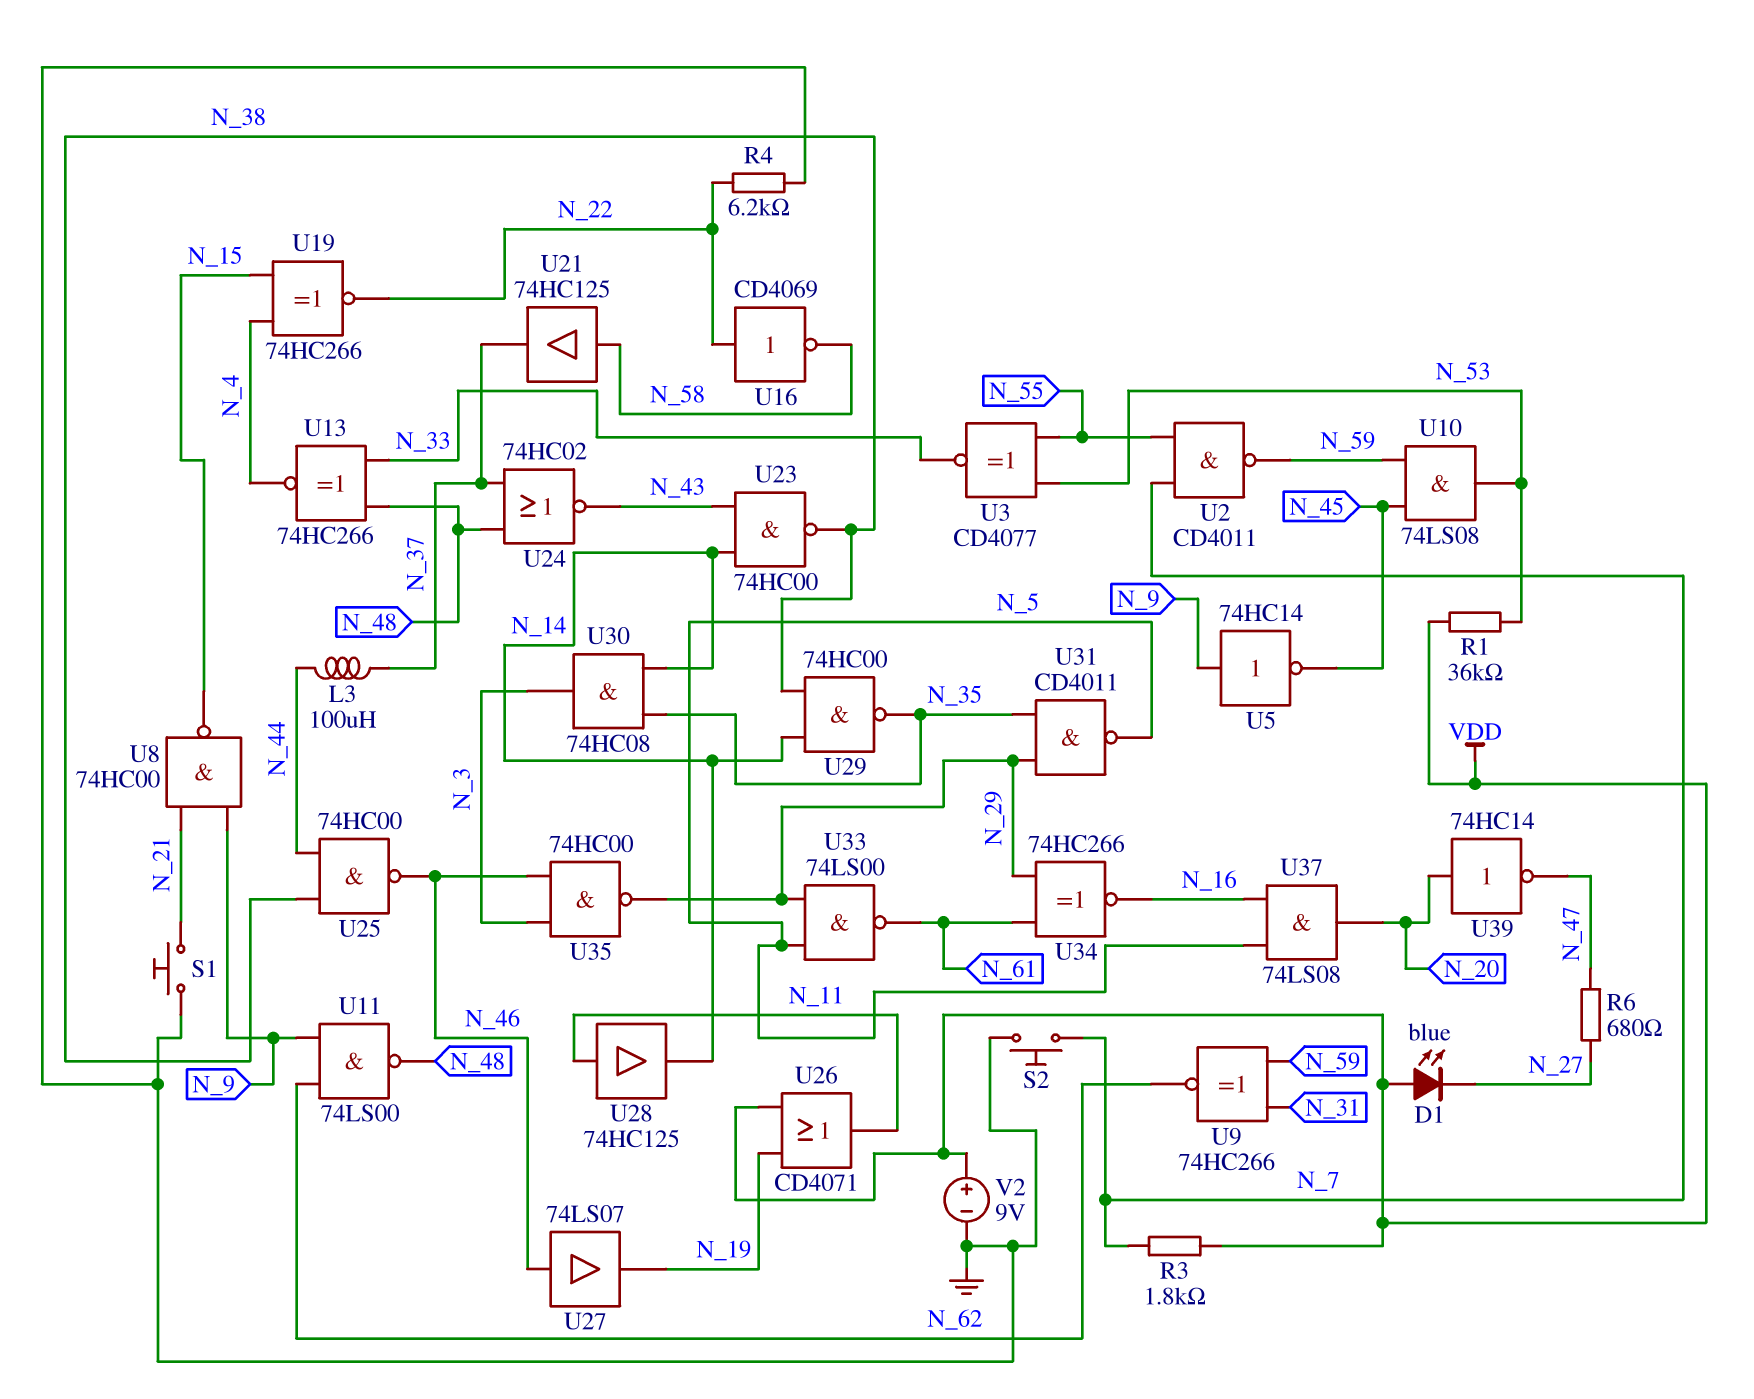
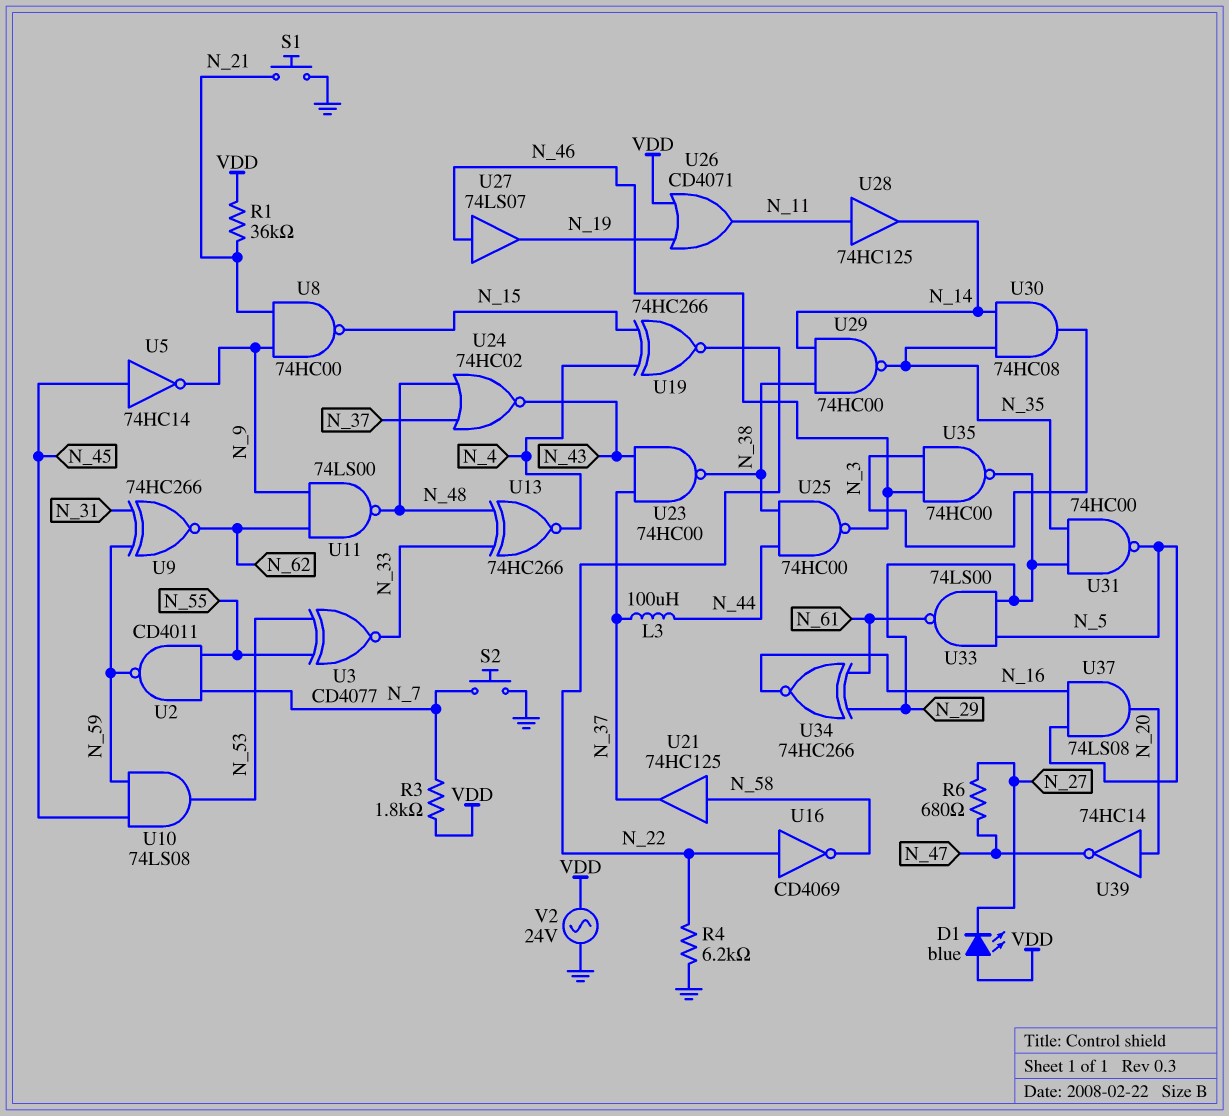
R1: 36k (N_53, VDD) -> 36k (N_21, VDD)
U5: NOT 74HC14 (in N_9, out N_45) -> NOT 74HC14 (in N_45, out N_9)
U23: NAND 74HC00 (in N_14, in N_43, out N_38) -> NAND 74HC00 (in N_37, in N_43, out N_38)
U31: NAND CD4011 (in N_29, in N_35, out N_5) -> NAND 74HC00 (in N_29, in N_35, out N_5)
V2: 9V (plus VDD, minus GND) -> AC 24V (GND, VDD)

